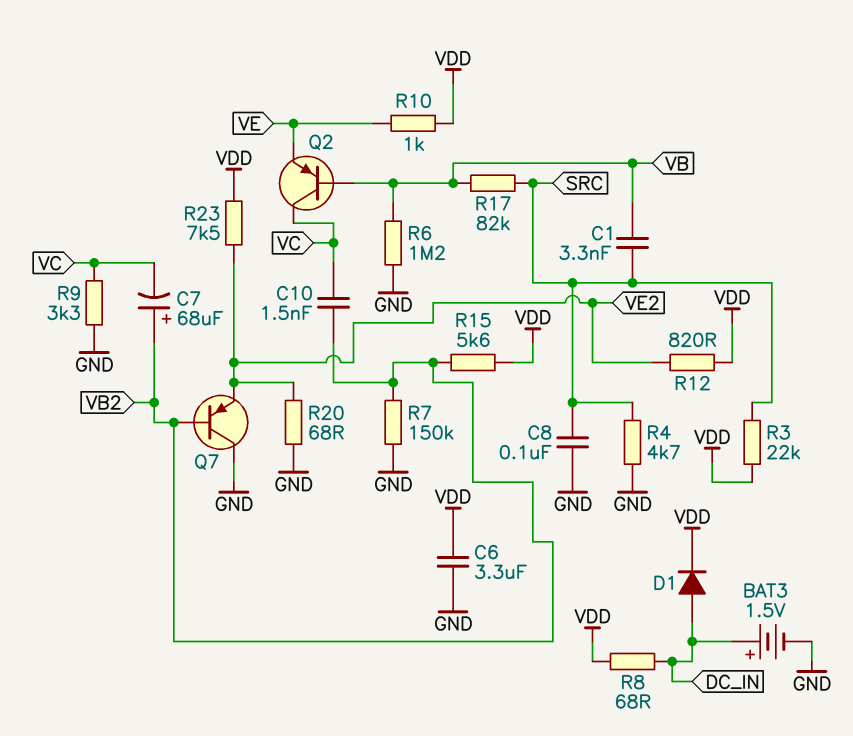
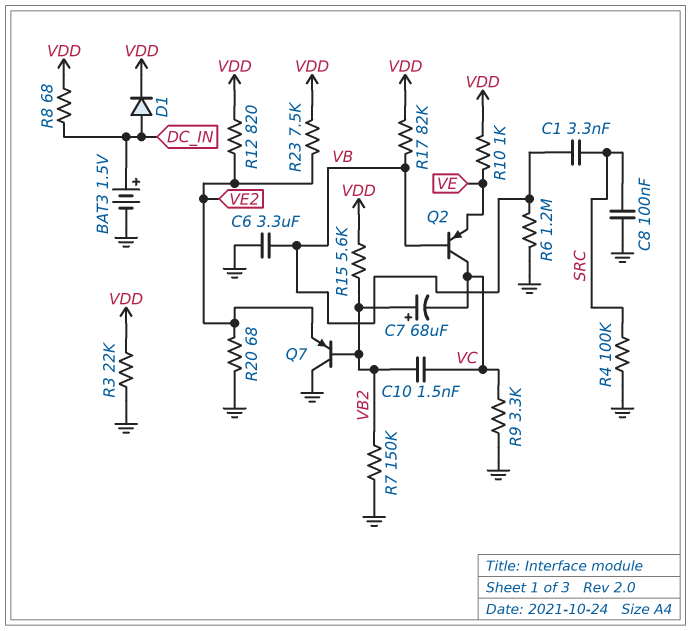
C6: 3.3uF (GND, VDD) -> 3.3uF (GND, VB)
R3: 22k (SRC, VDD) -> 22k (GND, VDD)
R4: 4.7k (GND, SRC) -> 100k (GND, SRC)
R17: 82k (SRC, VB) -> 82k (VB, VDD)

